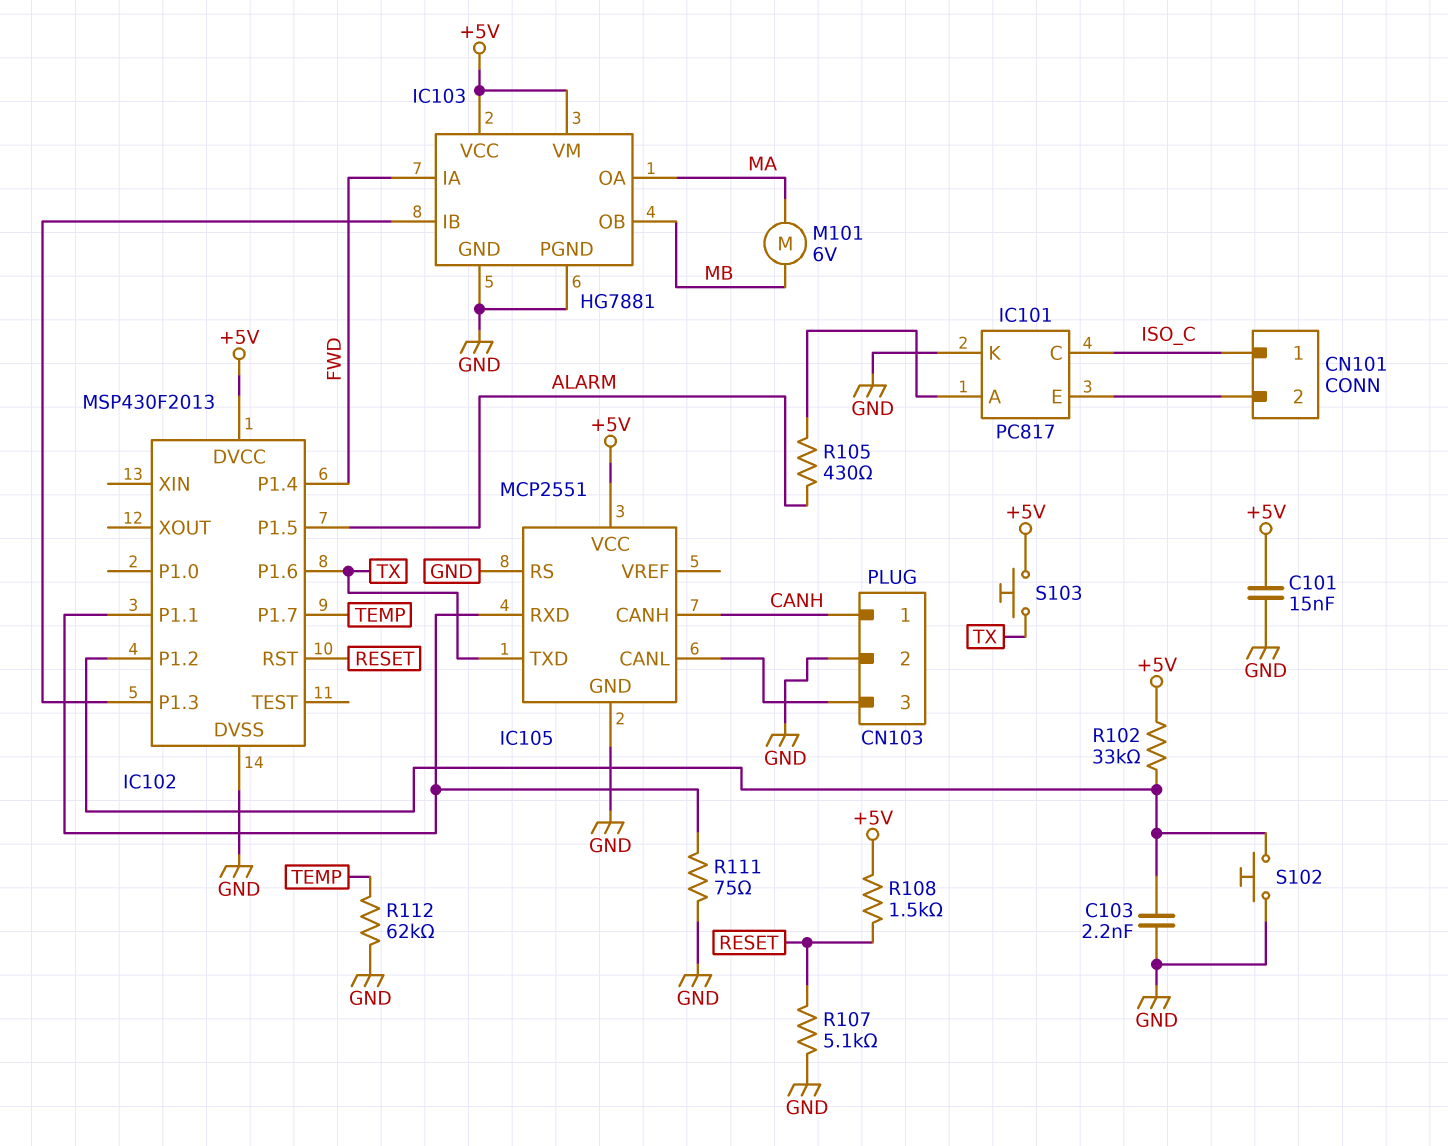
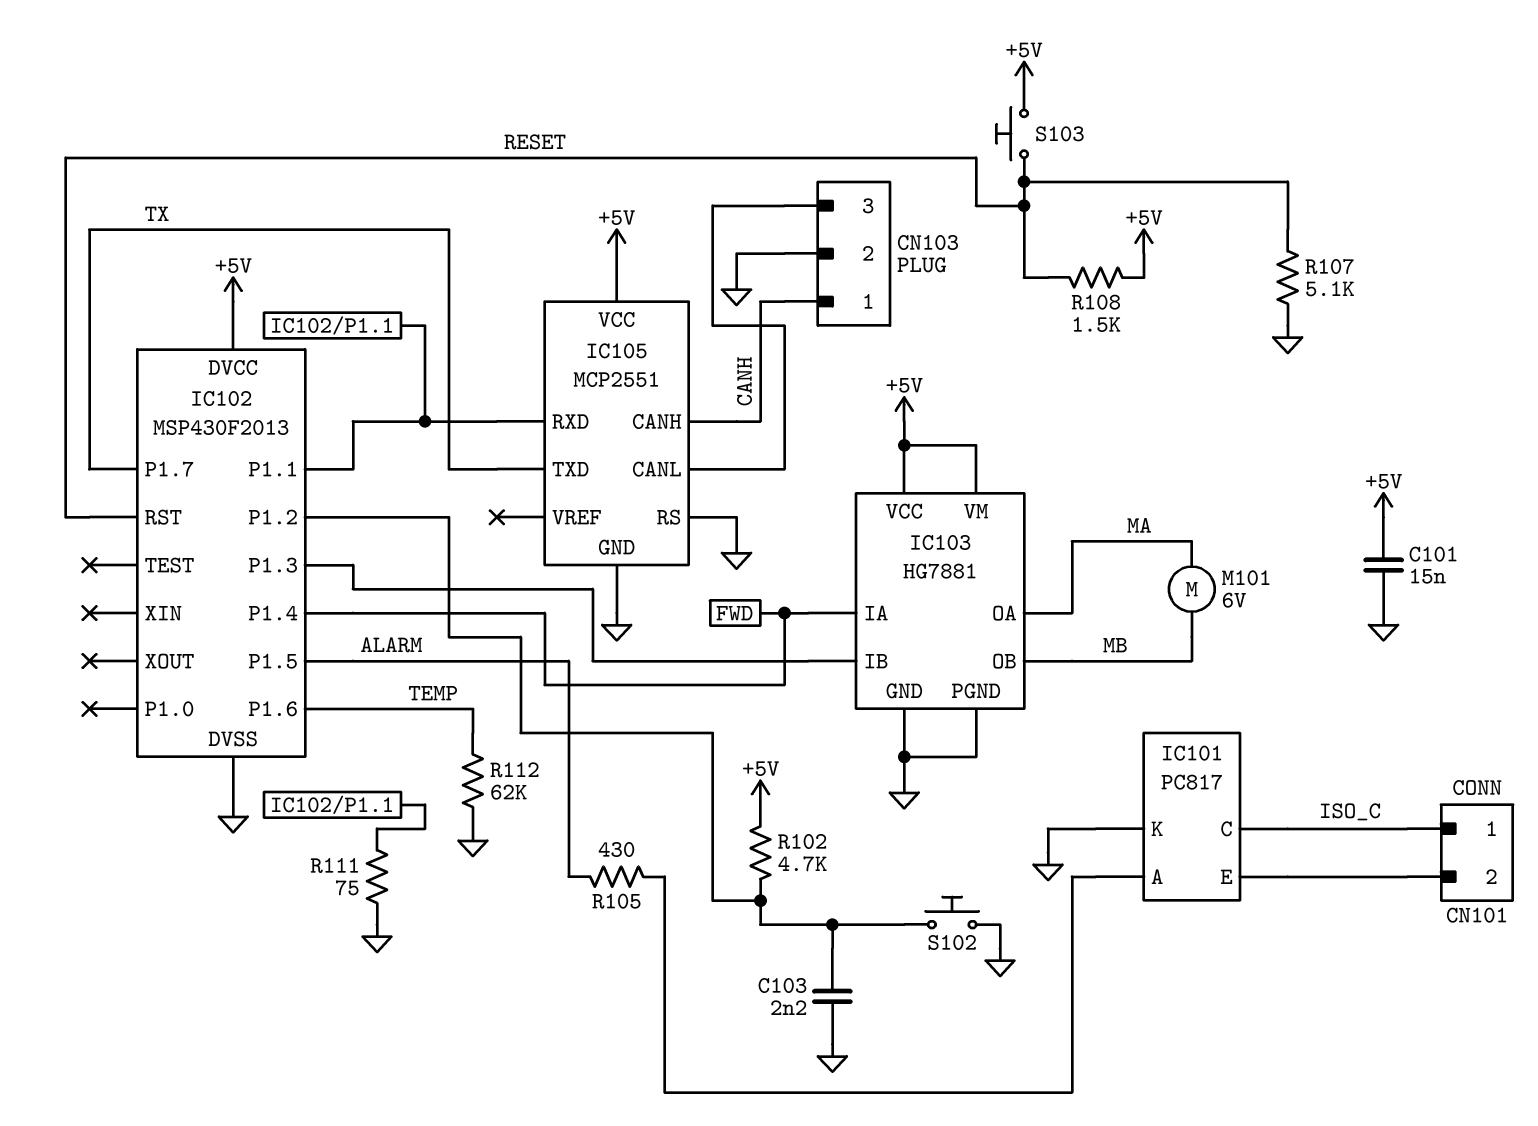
IC102 pin P1.6: TX -> TEMP
IC102 pin P1.7: TEMP -> TX
R102: 33k (+5V, IC102/P1.2) -> 4.7k (+5V, IC102/P1.2)
S103: button (+5V, TX) -> button (+5V, RESET)

